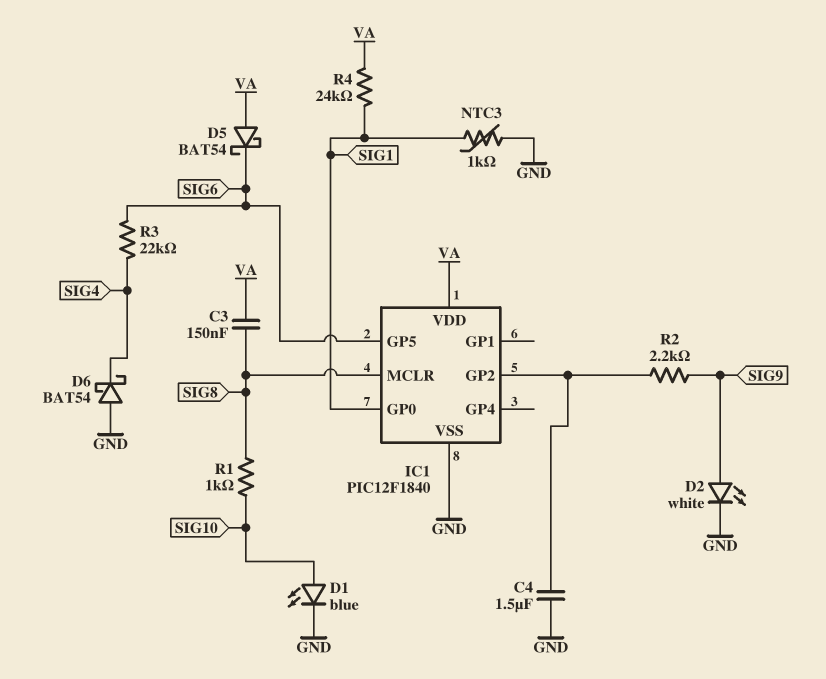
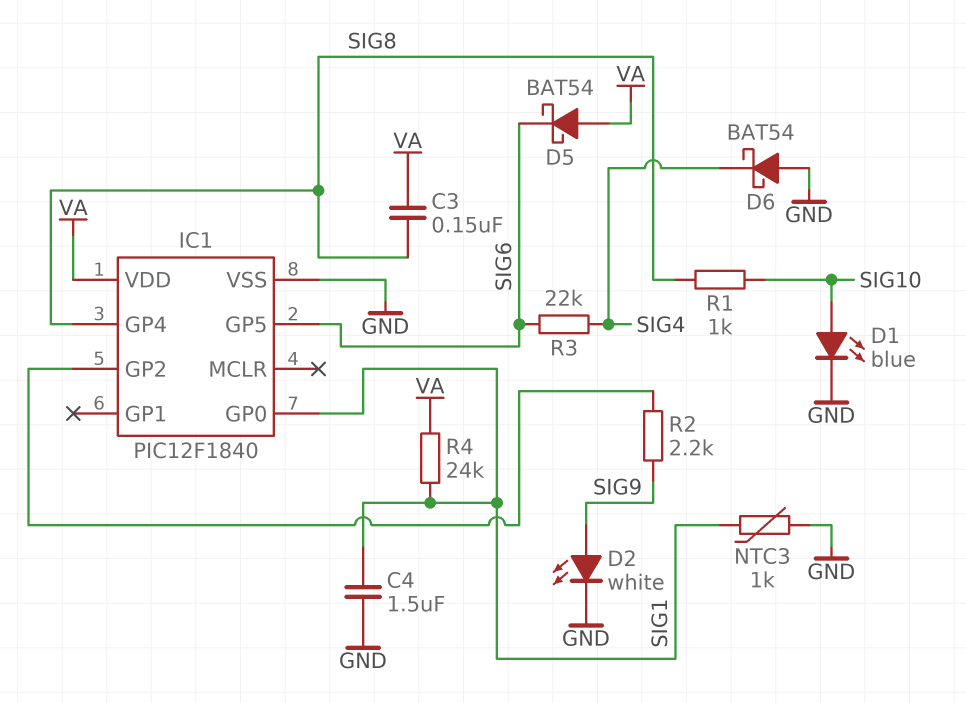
C4: 1.5uF (GND, IC1/GP2) -> 1.5uF (GND, SIG1)
IC1 pin GP4: none -> SIG8
IC1 pin MCLR: SIG8 -> none

